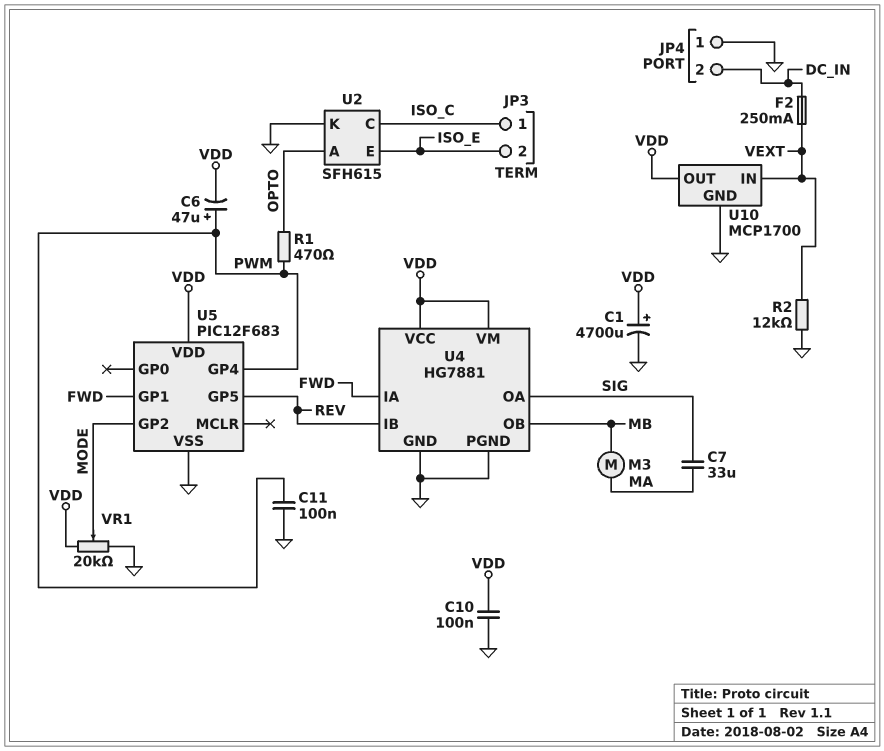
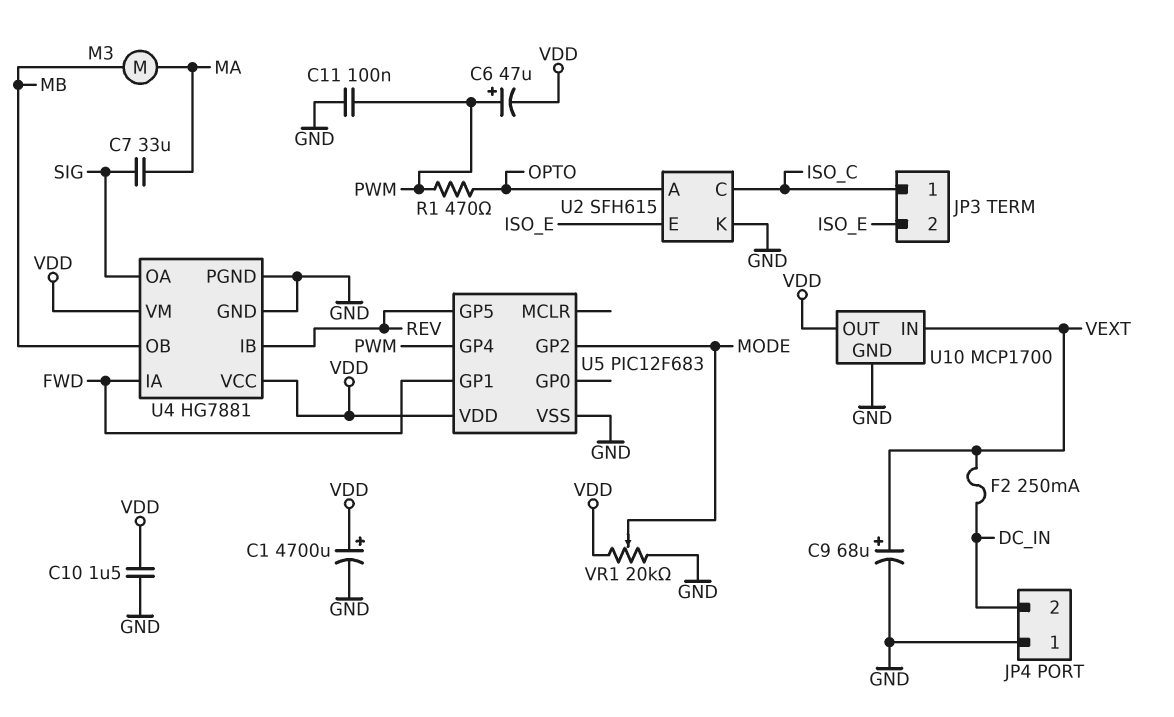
C9: none -> 68uF (plus VEXT, minus GND)
C10: 100nF (GND, VDD) -> 1.5uF (GND, VDD)
R2: 12k (GND, VEXT) -> none

